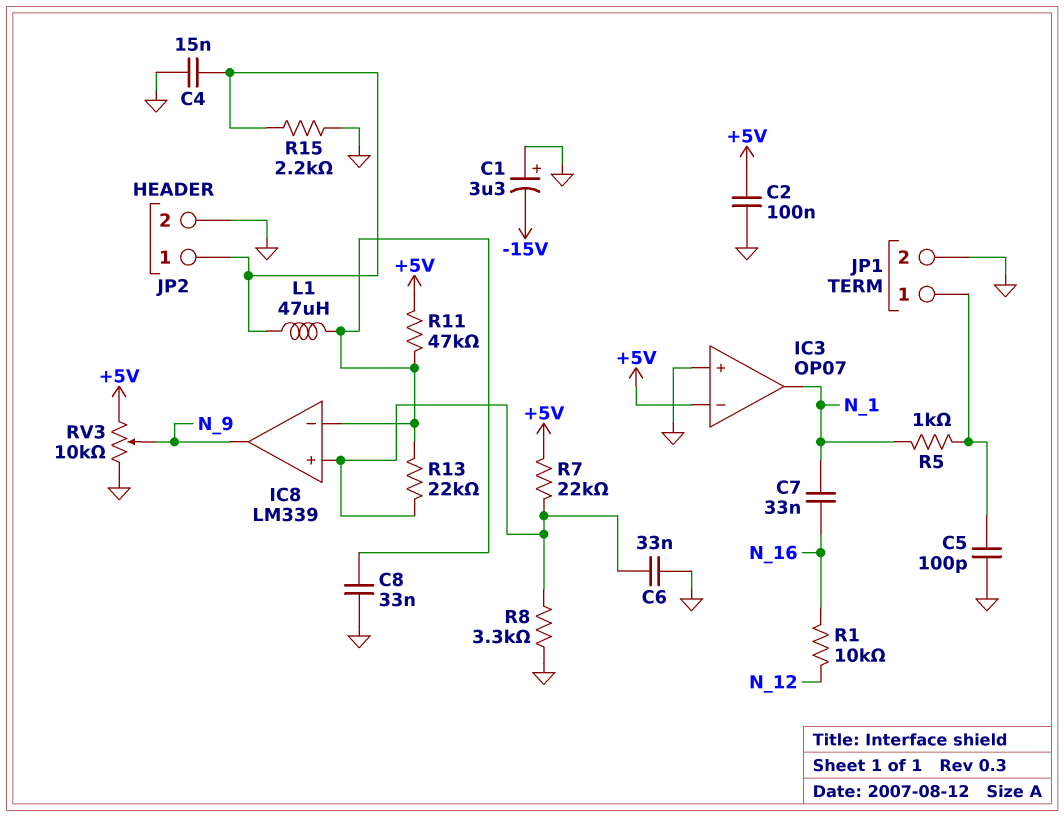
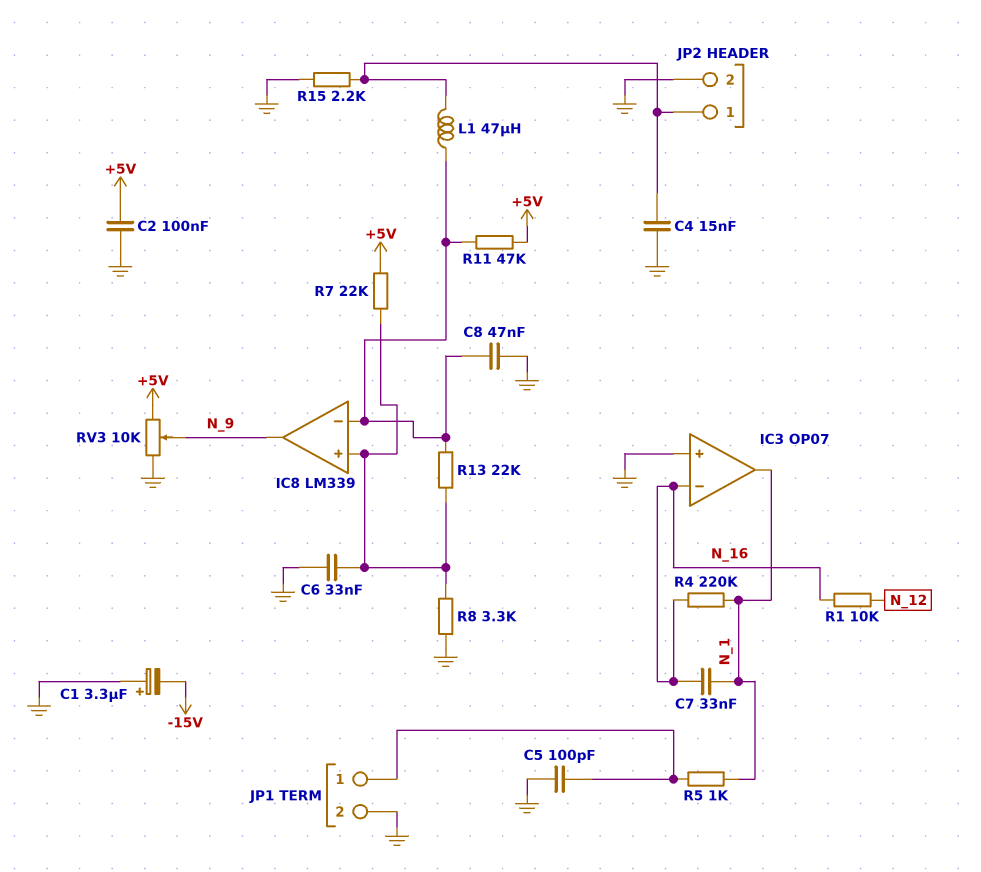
C8: 33nF (GND, IC8/in-) -> 47nF (GND, IC8/in-)
IC3 pin in-: +5V -> N_16
R4: none -> 220k (N_1, N_16)

